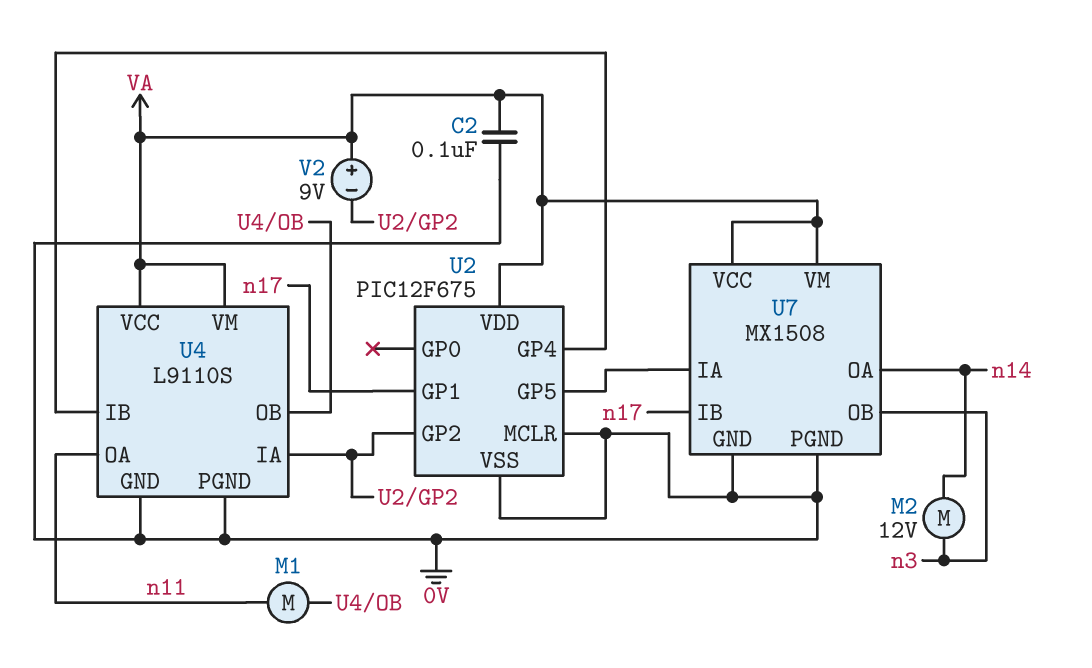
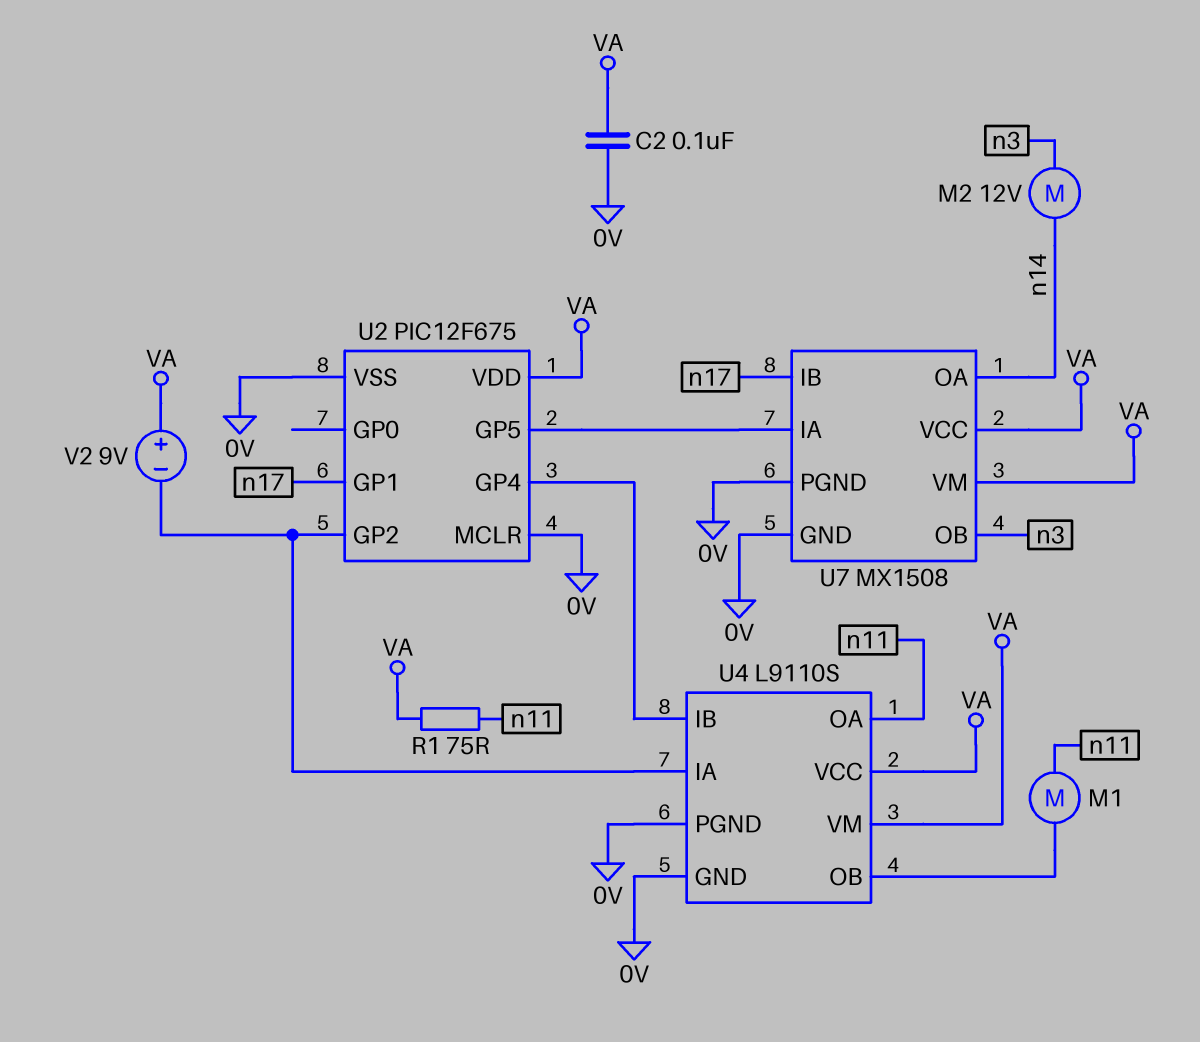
R1: none -> 75 (VA, n11)

